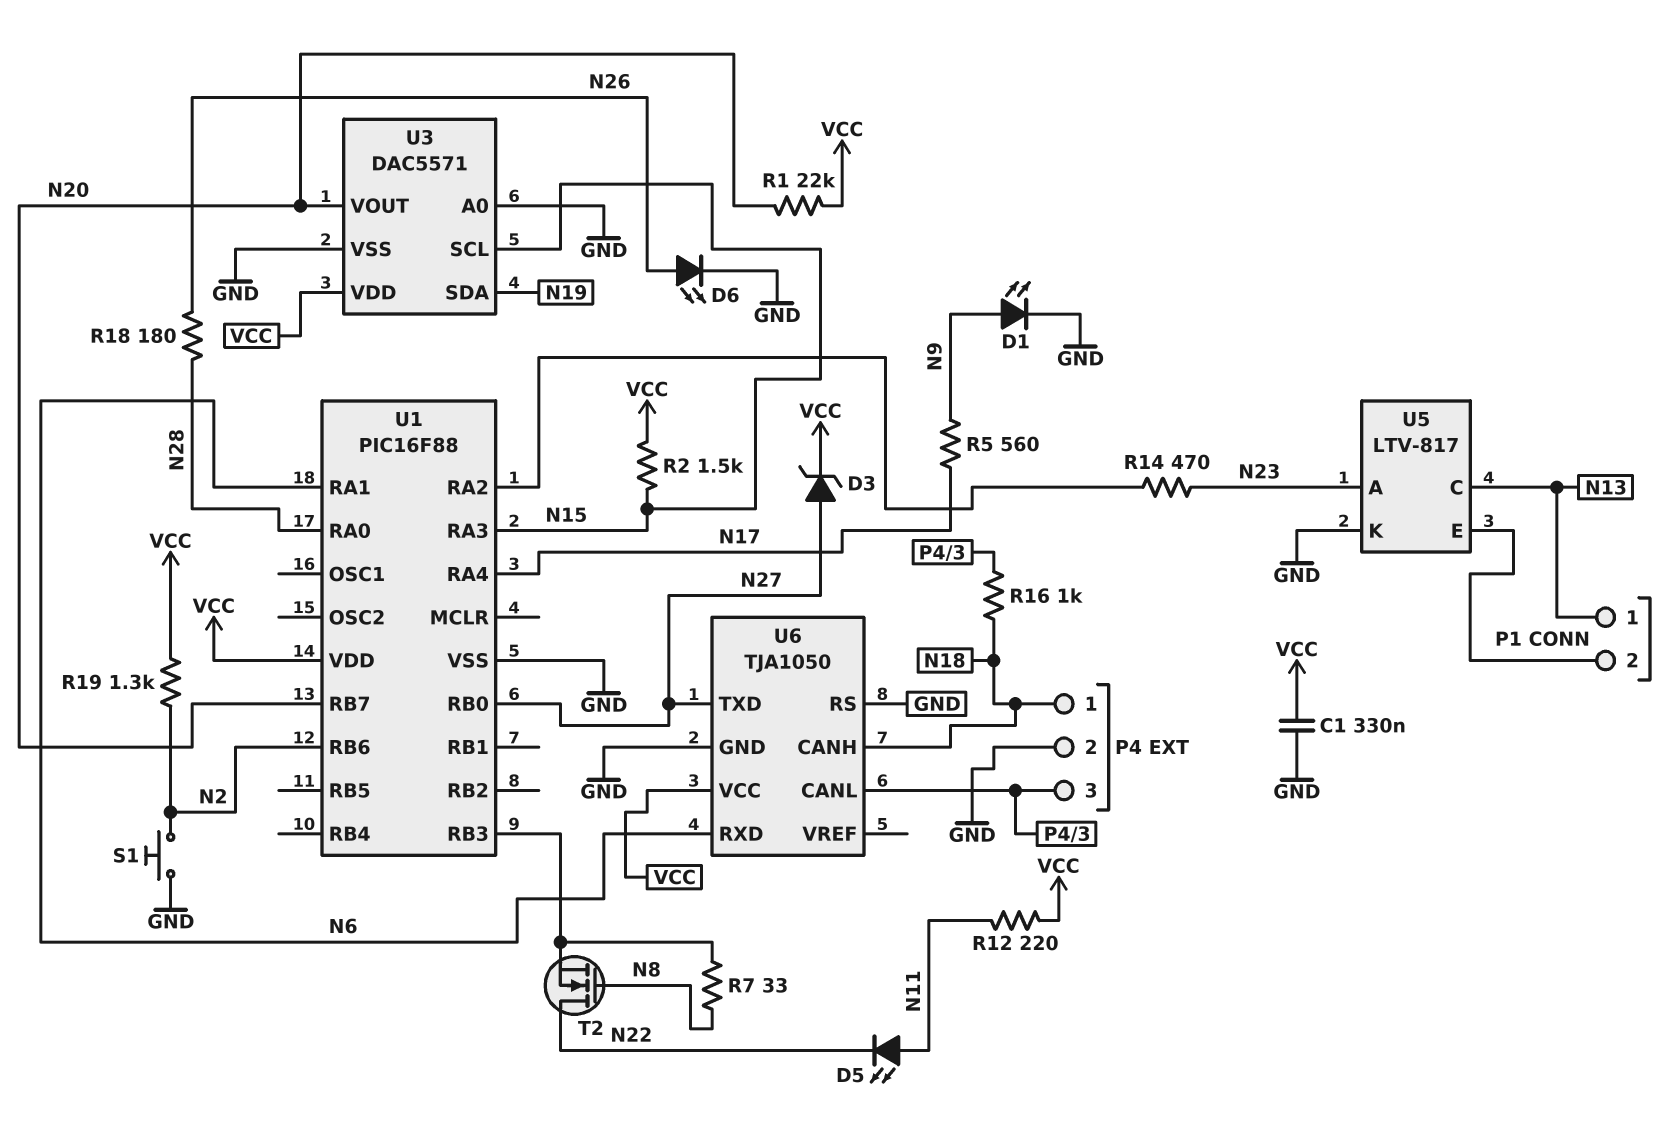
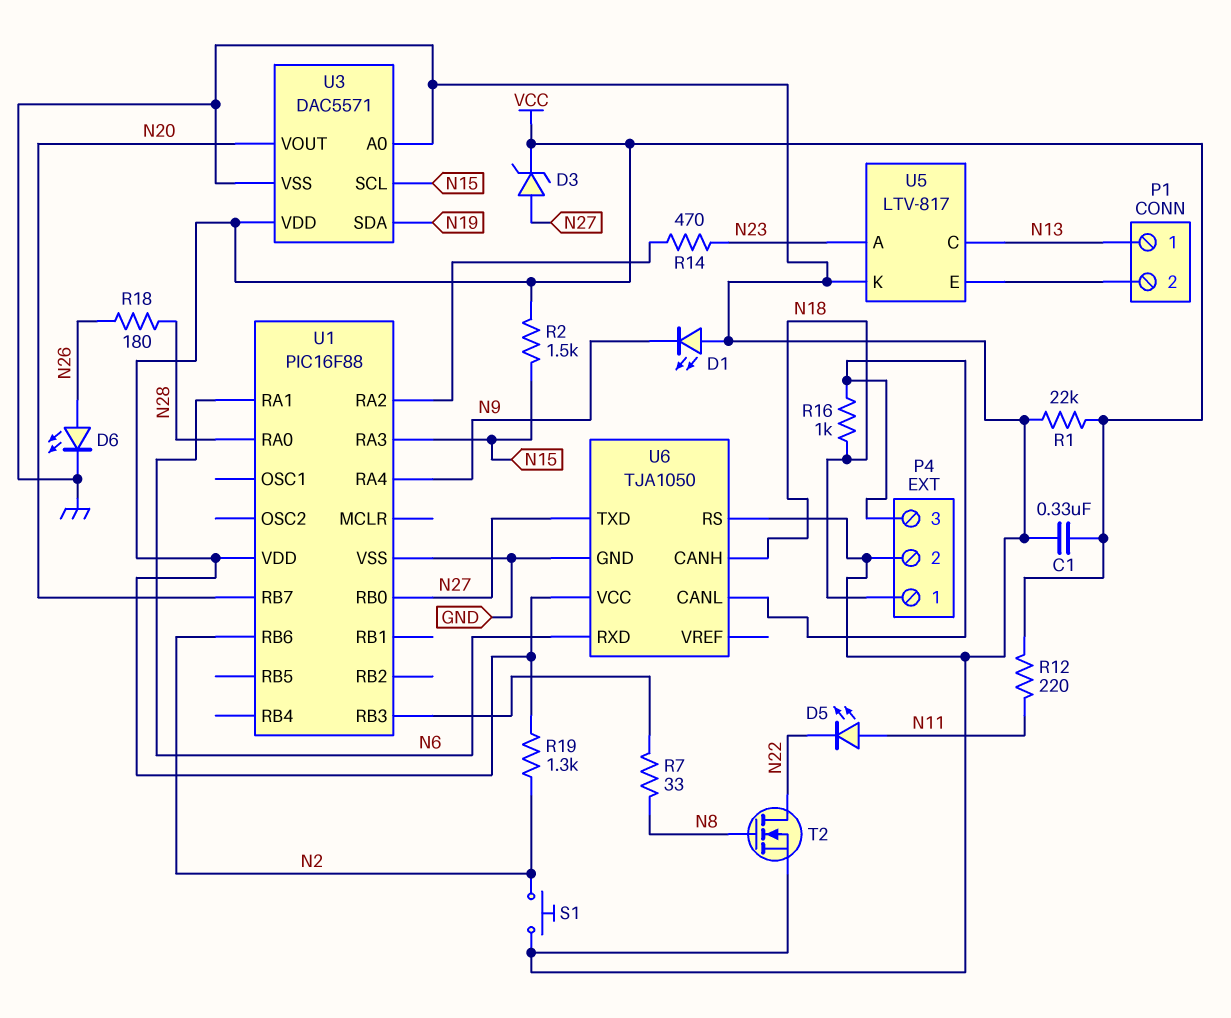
D1: LED (A N9, K GND) -> LED (A GND, K N9)
R1: 22k (N20, VCC) -> 22k (GND, VCC)
R5: 560 (N9, N17) -> none
T2: NMOS (G N8, D N22, S U1/RB3) -> NMOS (G N8, D N22, S GND)
U1 pin RA4: N17 -> N9

